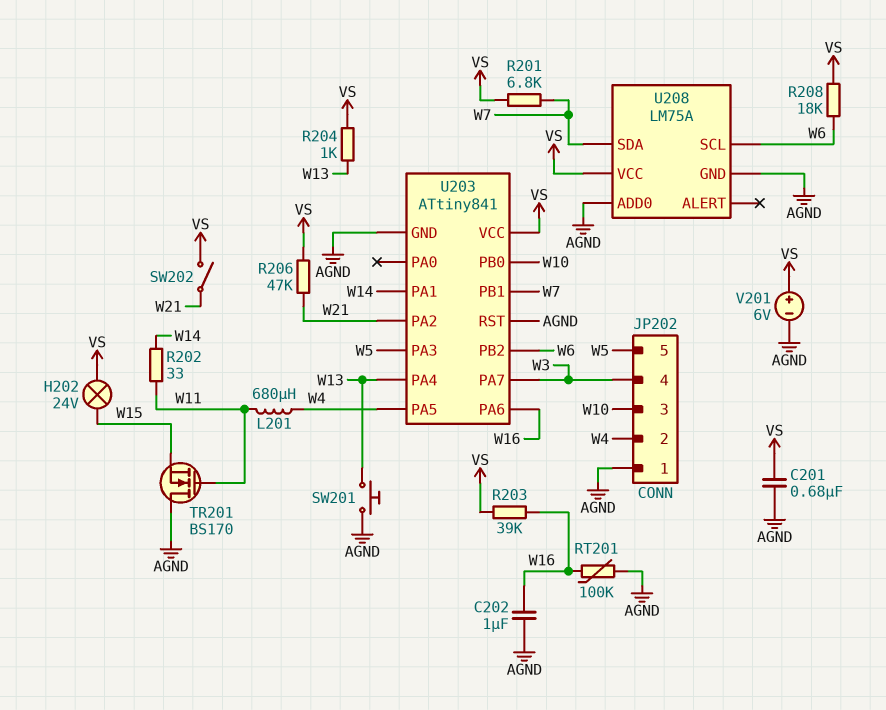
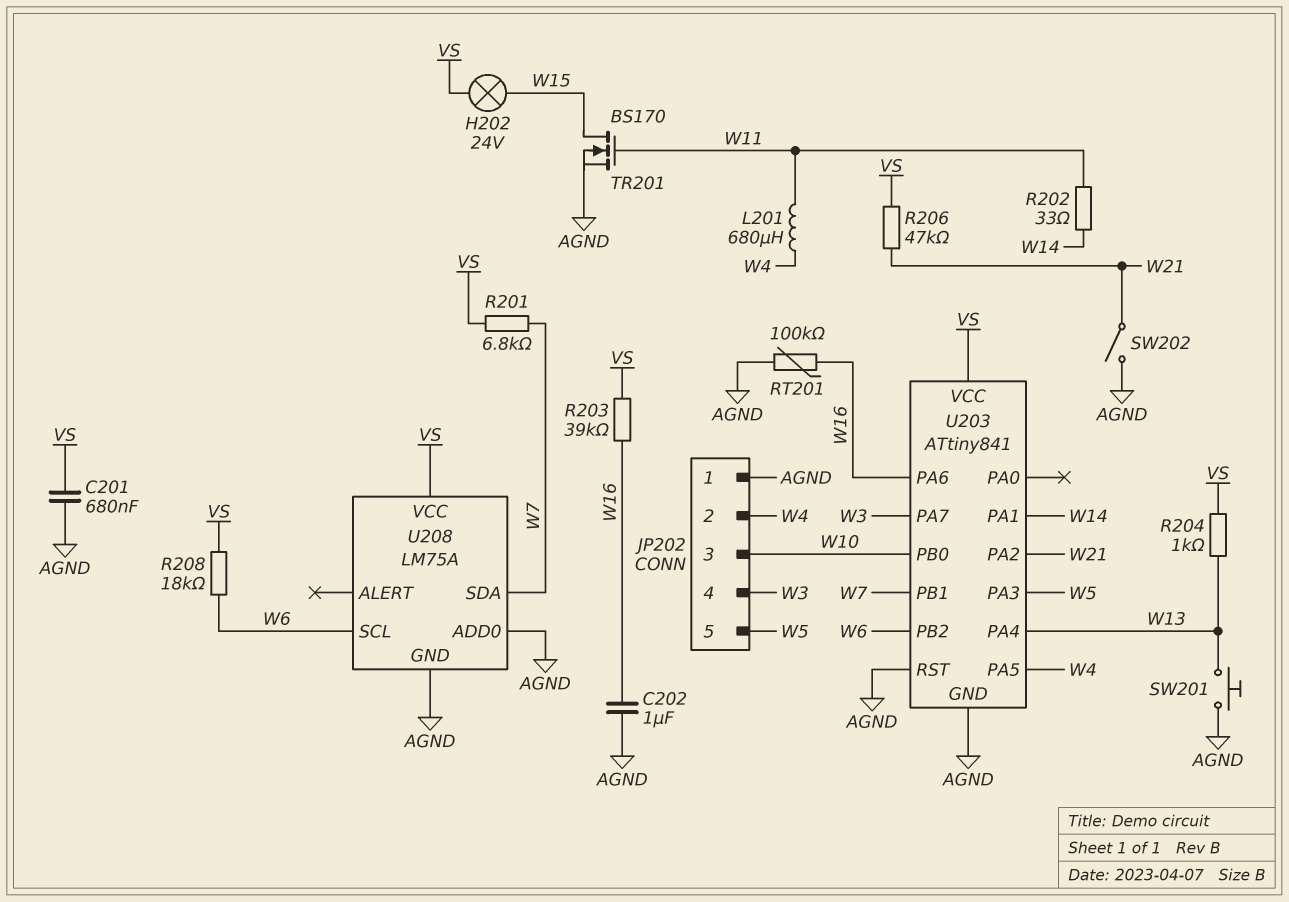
SW202: switch (VS, W21) -> switch (AGND, W21)
TR201: NMOS BS170 (G W11, D AGND, S W15) -> NMOS BS170 (G W11, D W15, S AGND)
V201: 6V (plus VS, minus AGND) -> none

